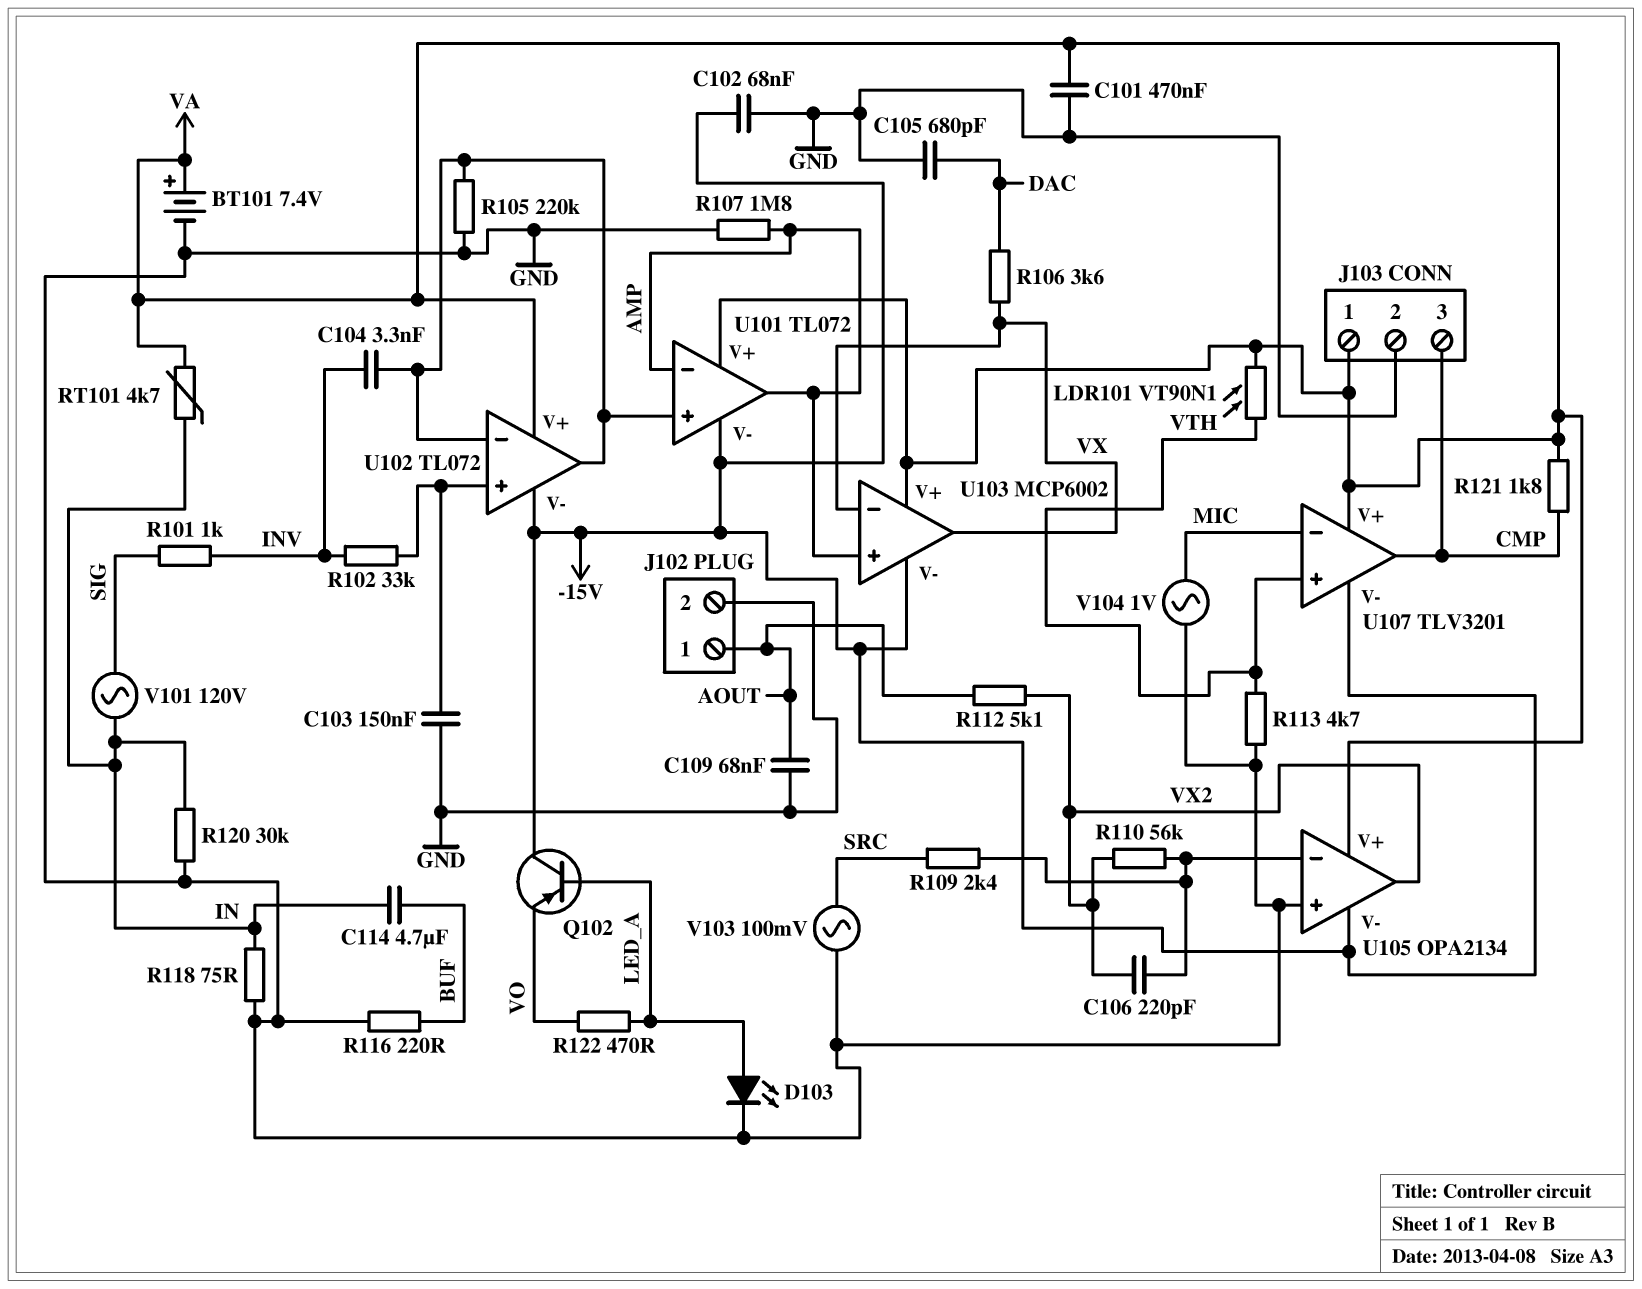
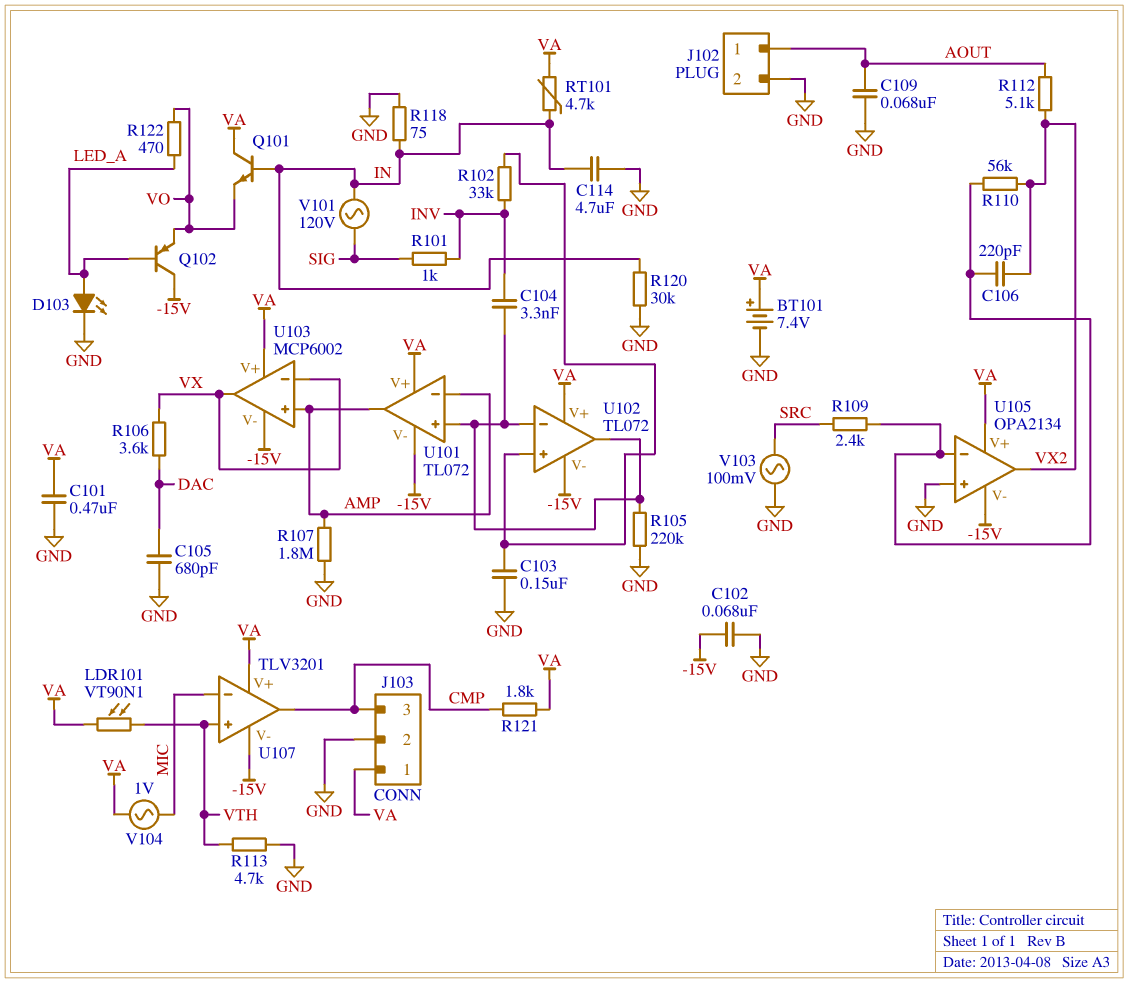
C114: 4.7uF (BUF, IN) -> 4.7uF (GND, IN)
Q101: none -> NPN (B IN, C VA, E VO)
R116: 220 (BUF, GND) -> none
V104: AC 1V (GND, MIC) -> AC 1V (MIC, VA)

